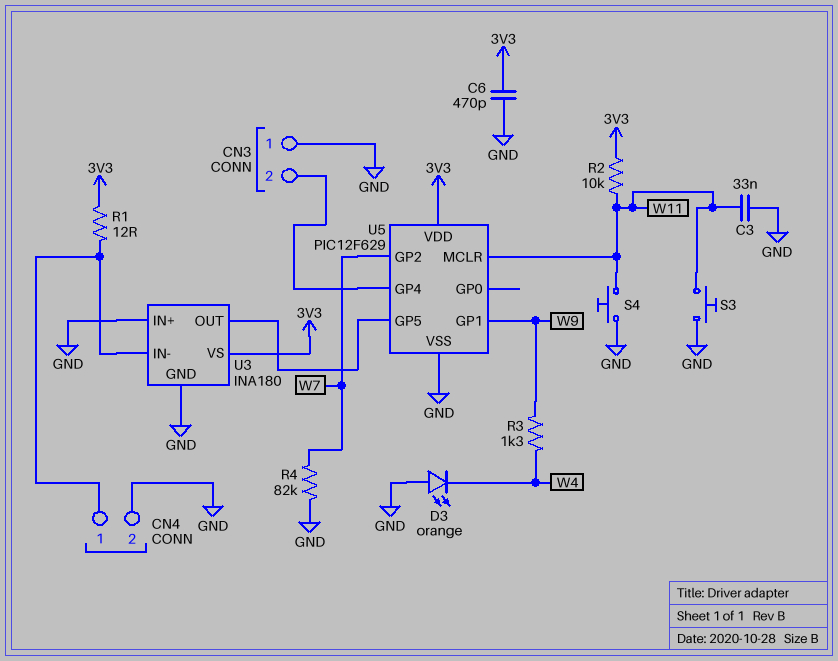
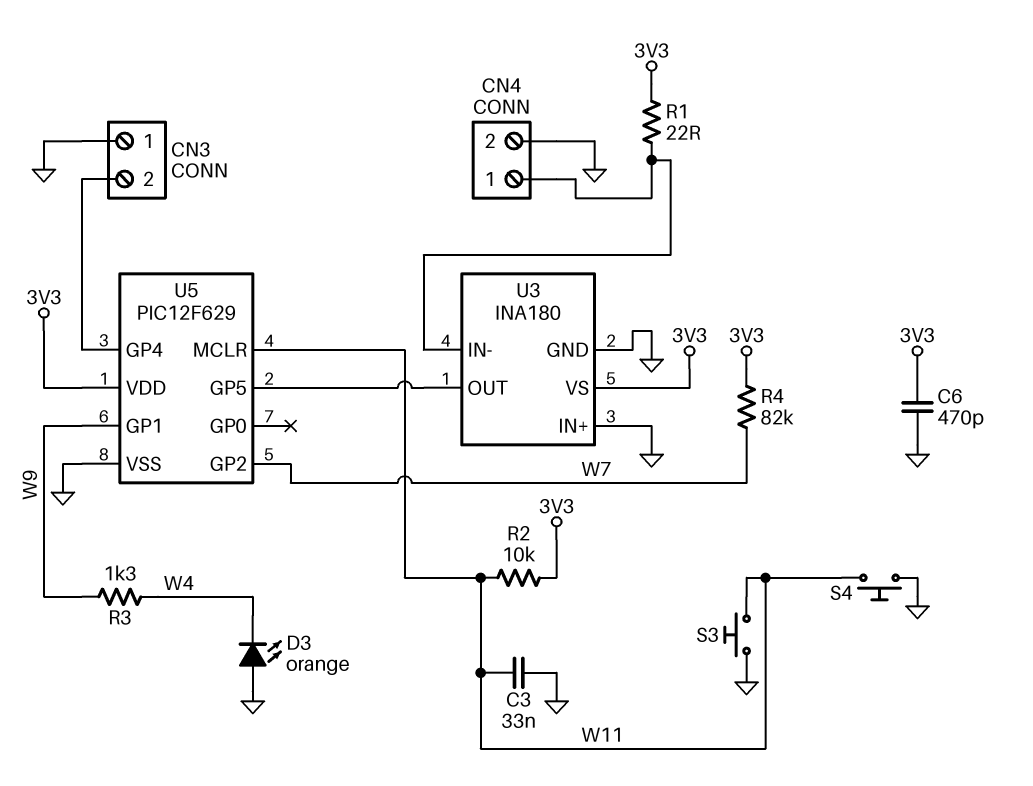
R1: 12 (3V3, CN4/1) -> 22 (3V3, CN4/1)
R4: 82k (GND, W7) -> 82k (3V3, W7)

